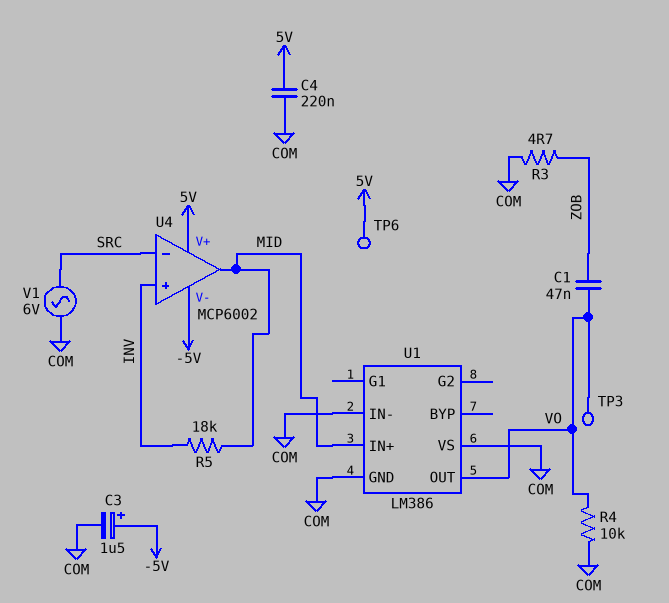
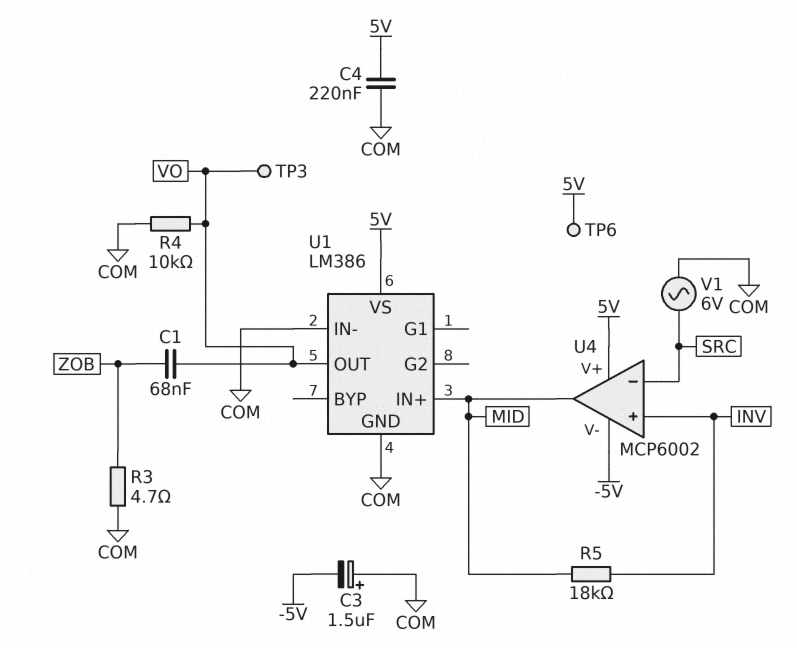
C1: 47nF (VO, ZOB) -> 68nF (VO, ZOB)
C3: 1.5uF (plus -5V, minus COM) -> 1.5uF (plus COM, minus -5V)
U1 pin VS: COM -> 5V

